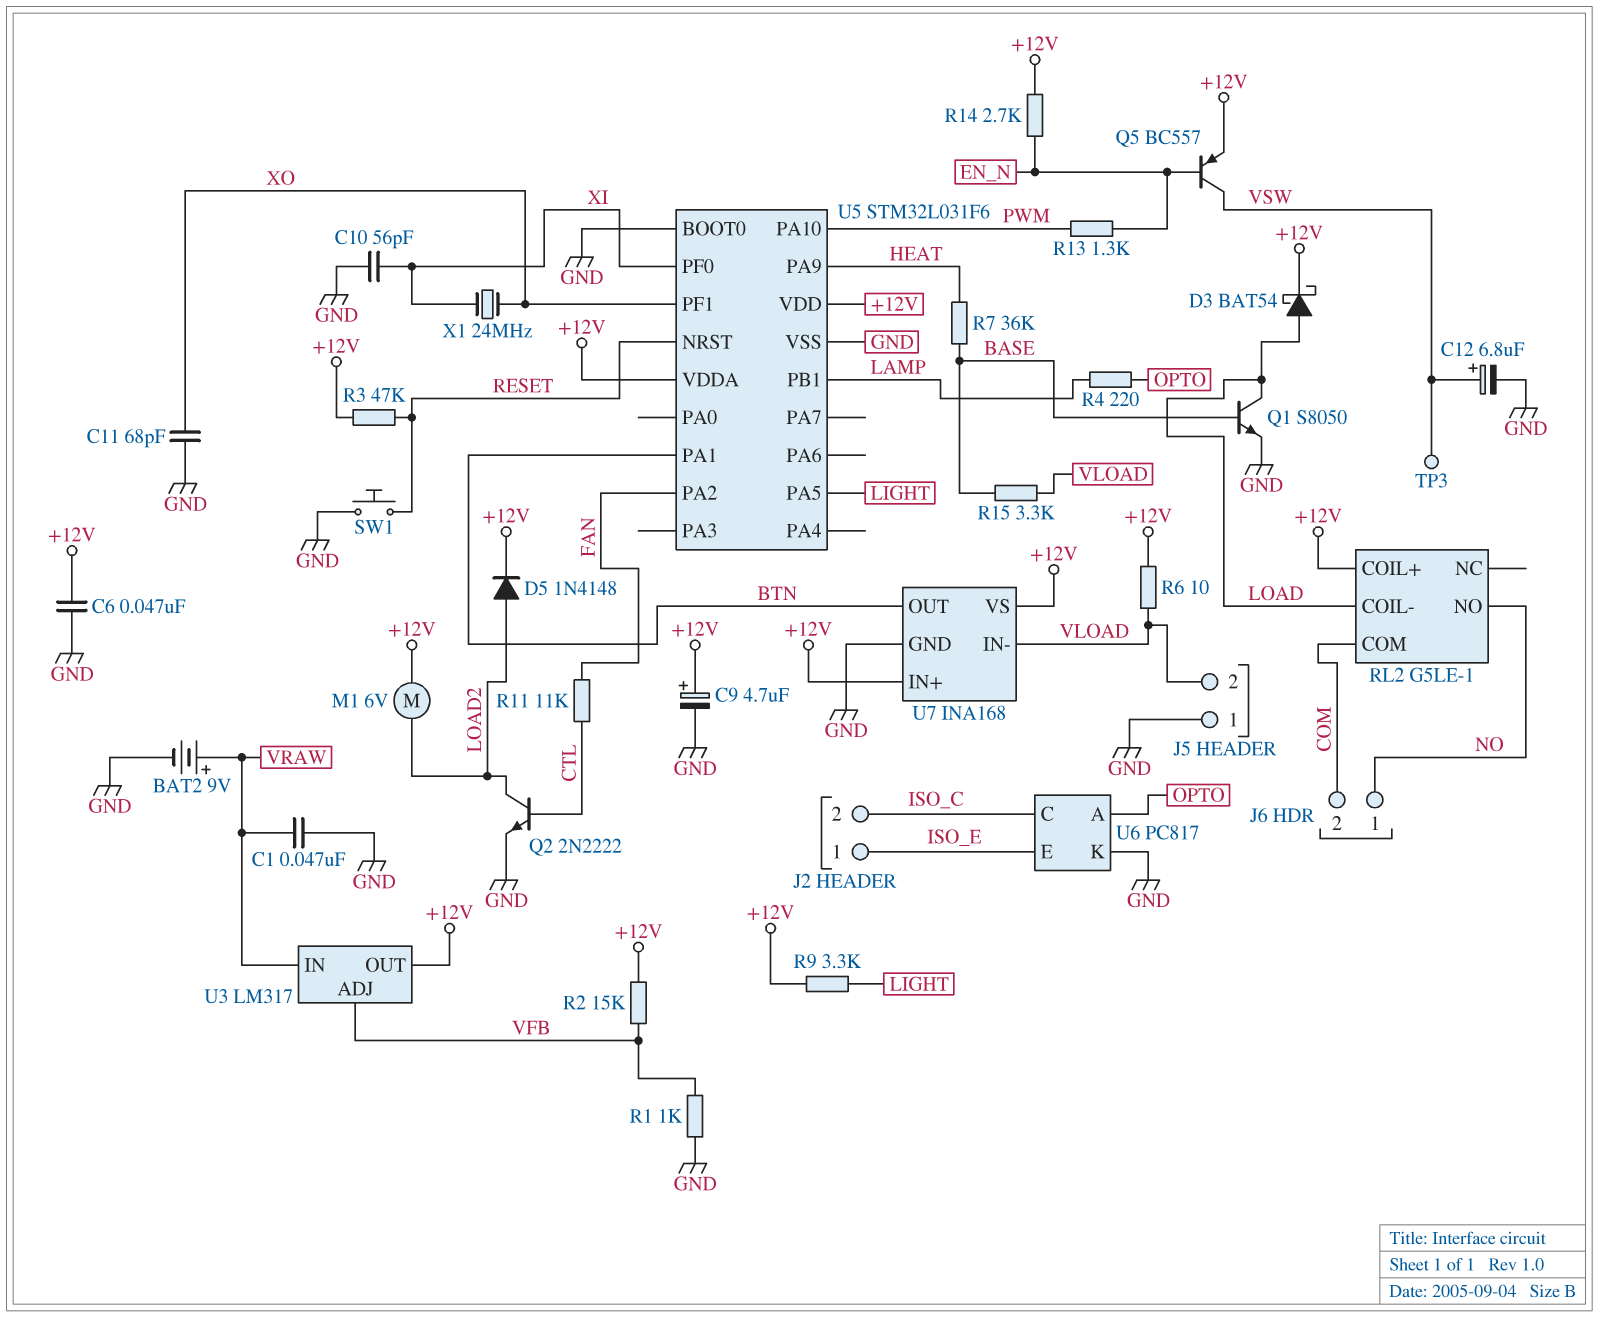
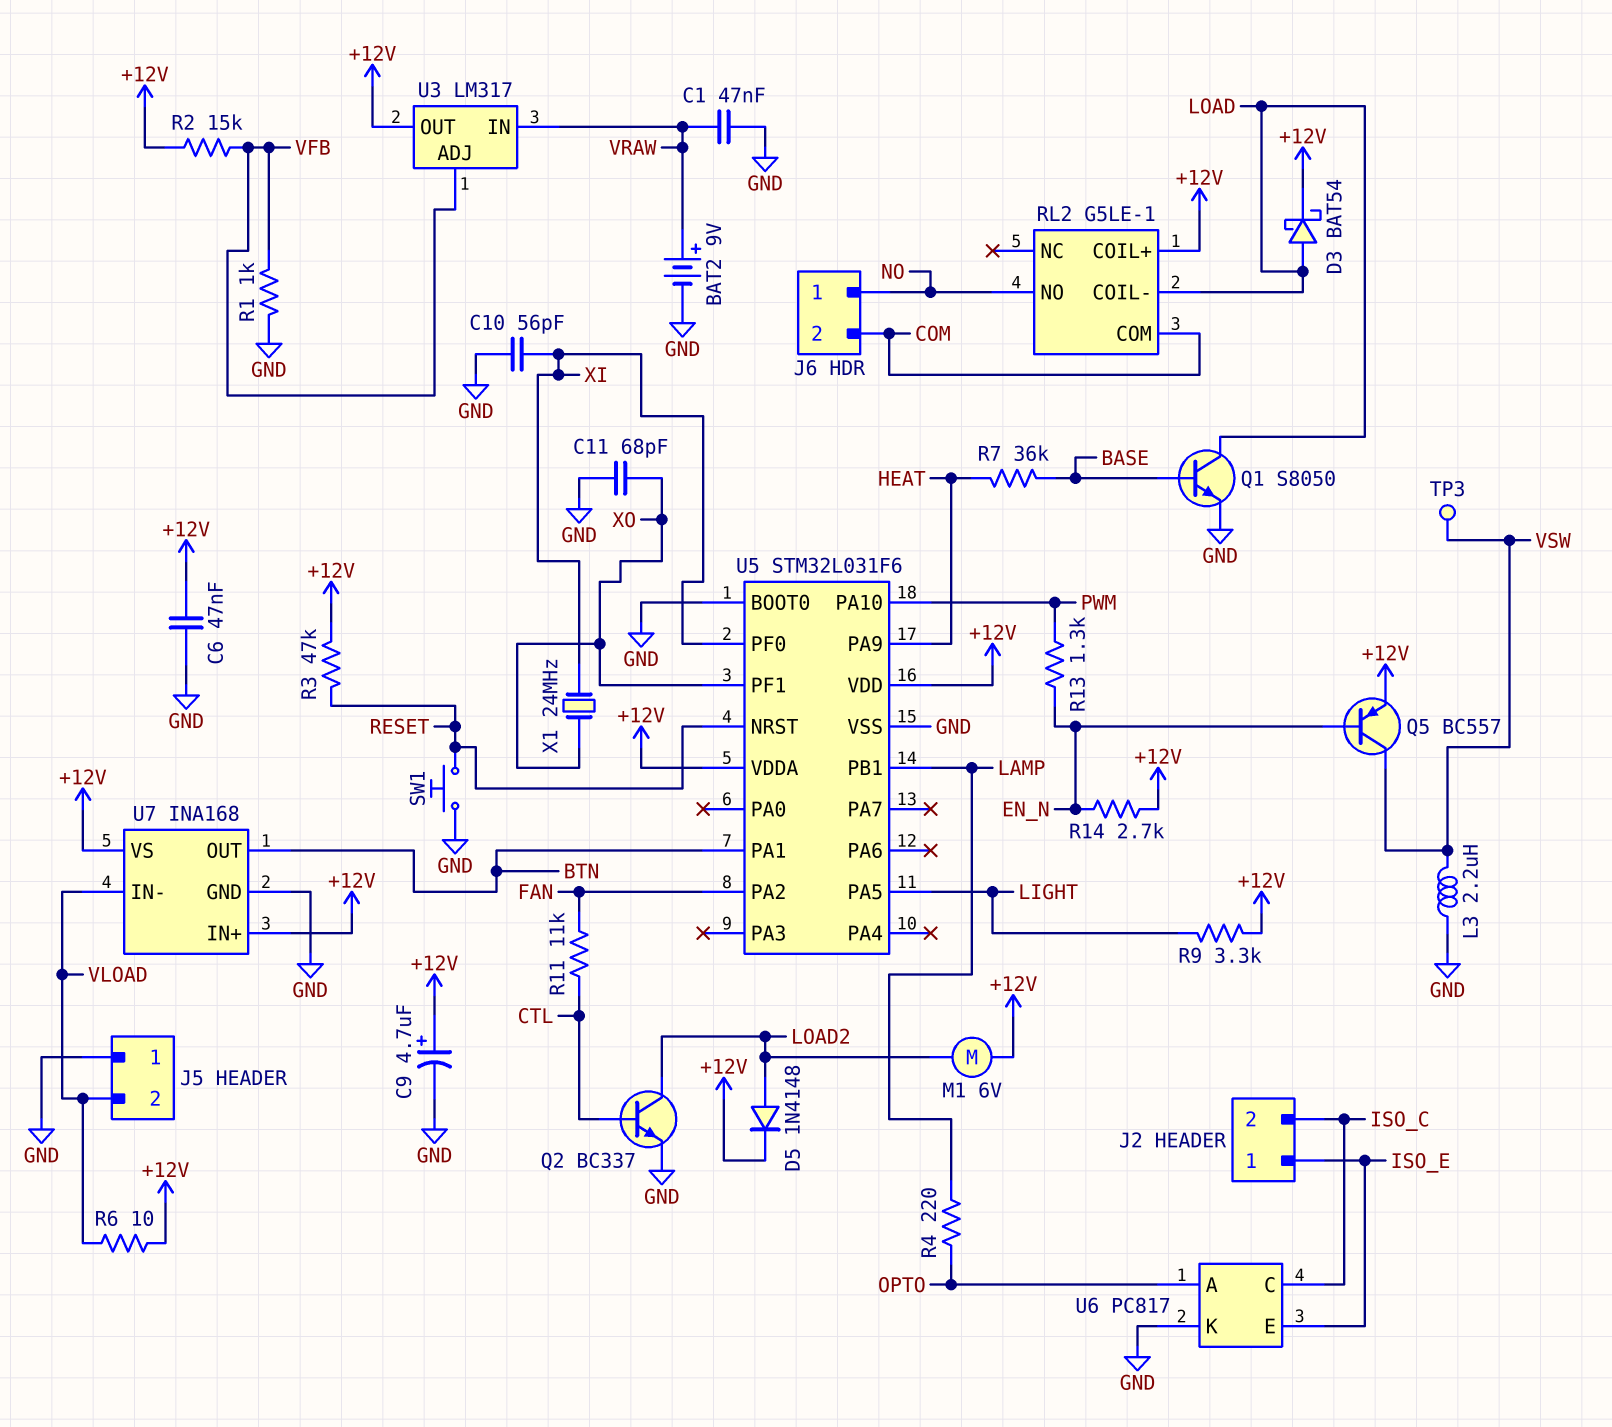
C12: 6.8uF (plus VSW, minus GND) -> none
L3: none -> 2.2uH (GND, VSW)
Q2: NPN 2N2222 (B CTL, C LOAD2, E GND) -> NPN BC337 (B CTL, C LOAD2, E GND)
R15: 3.3k (BASE, VLOAD) -> none

